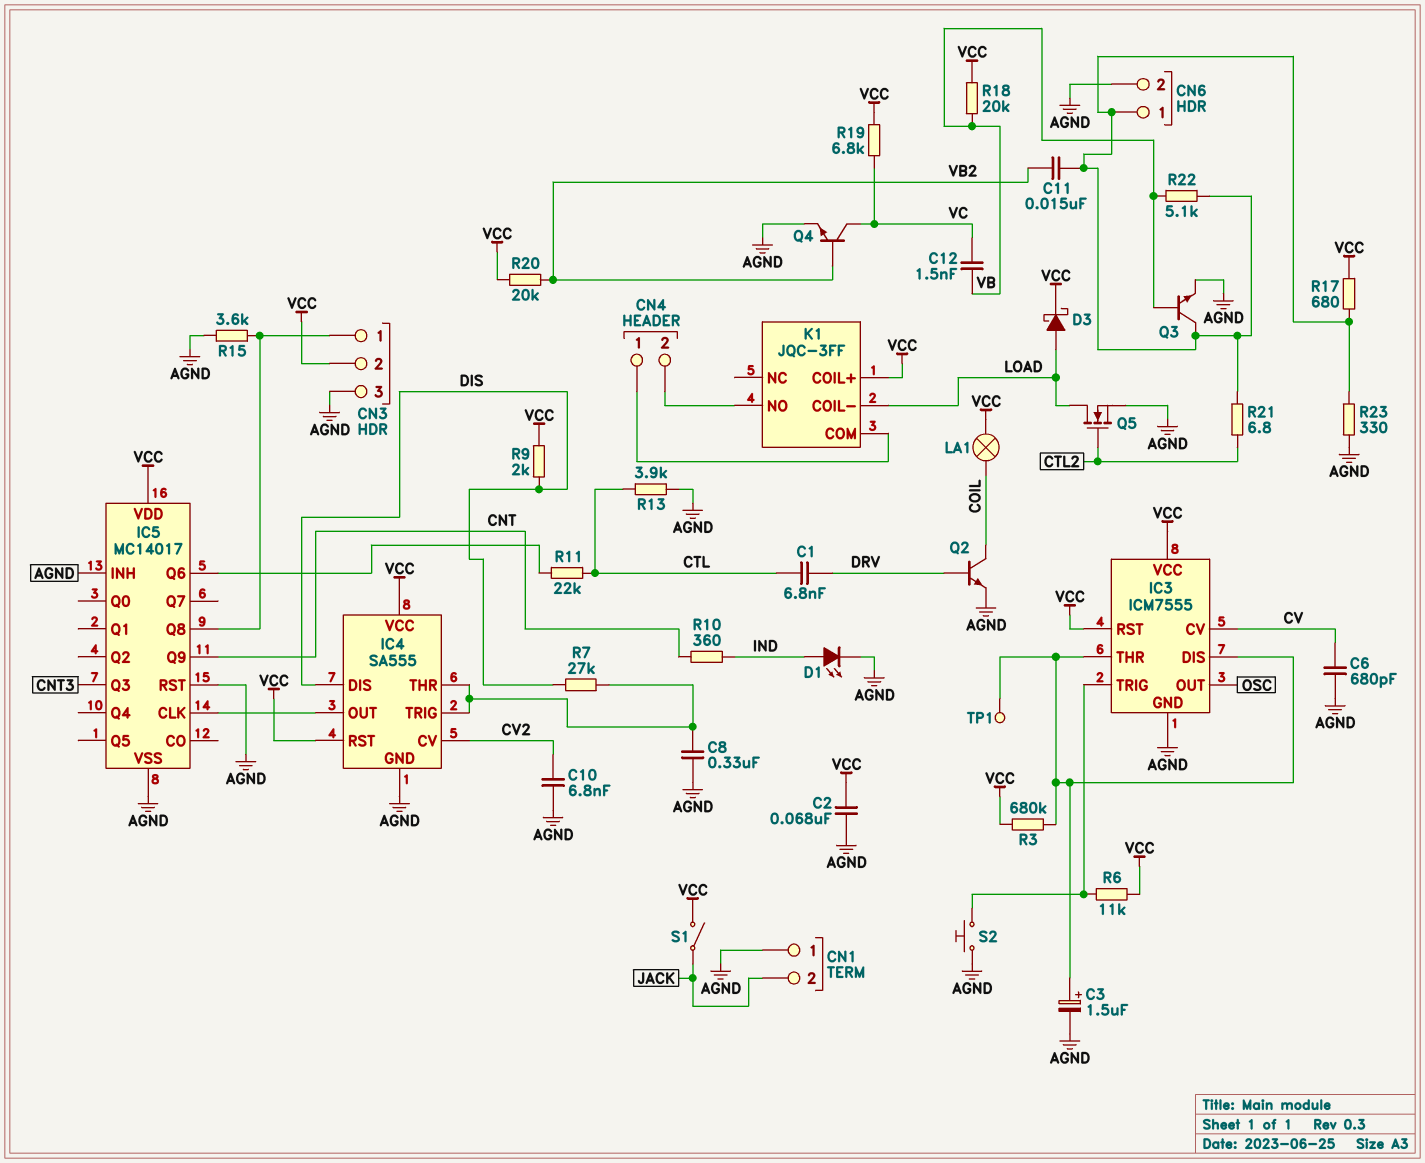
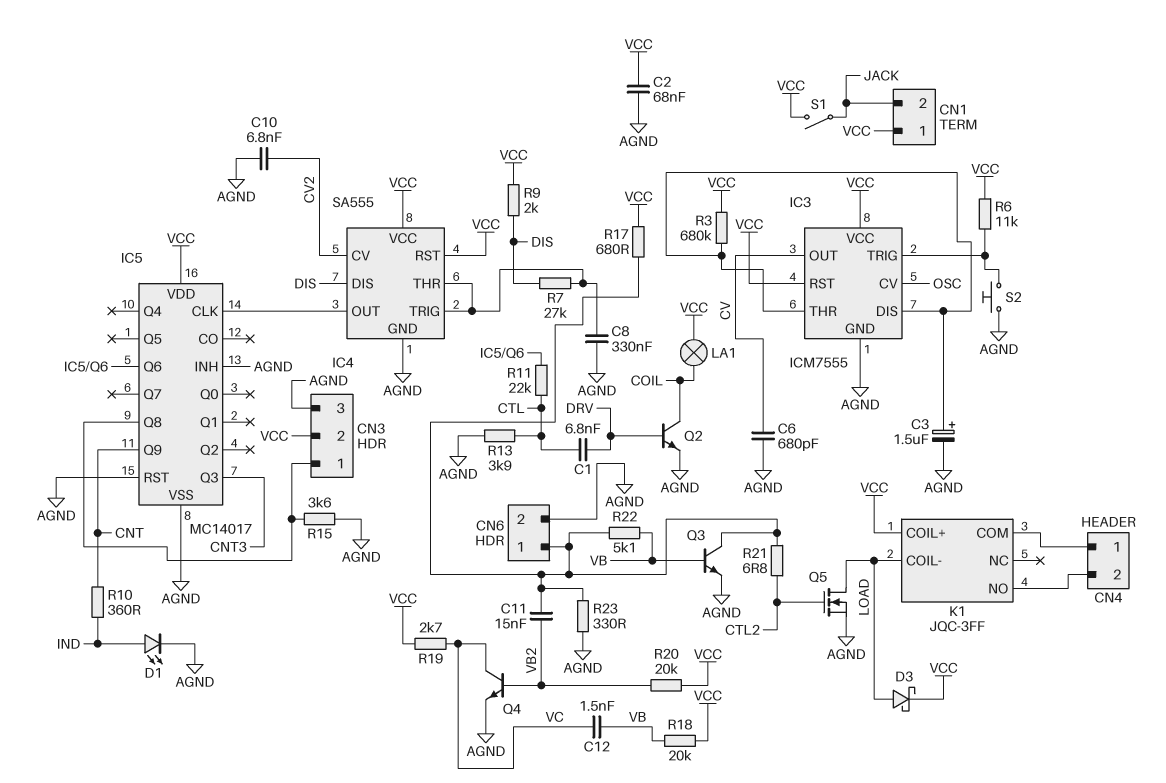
CN1 pin 1: AGND -> VCC
IC3 pin CV: CV -> OSC
IC3 pin OUT: OSC -> CV
R19: 6.8k (VC, VCC) -> 2.7k (VC, VCC)
TP1: test point (IC3/DIS) -> none

